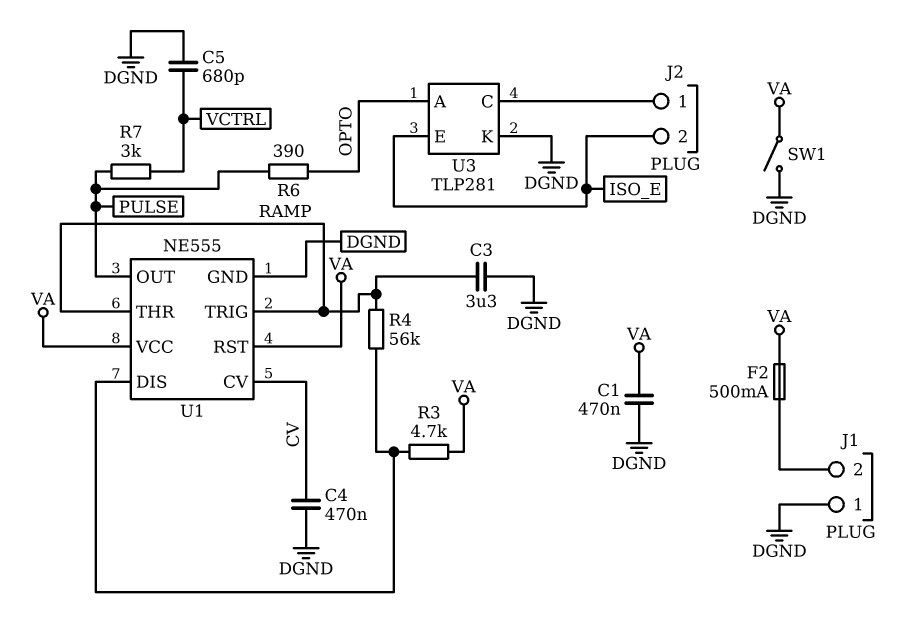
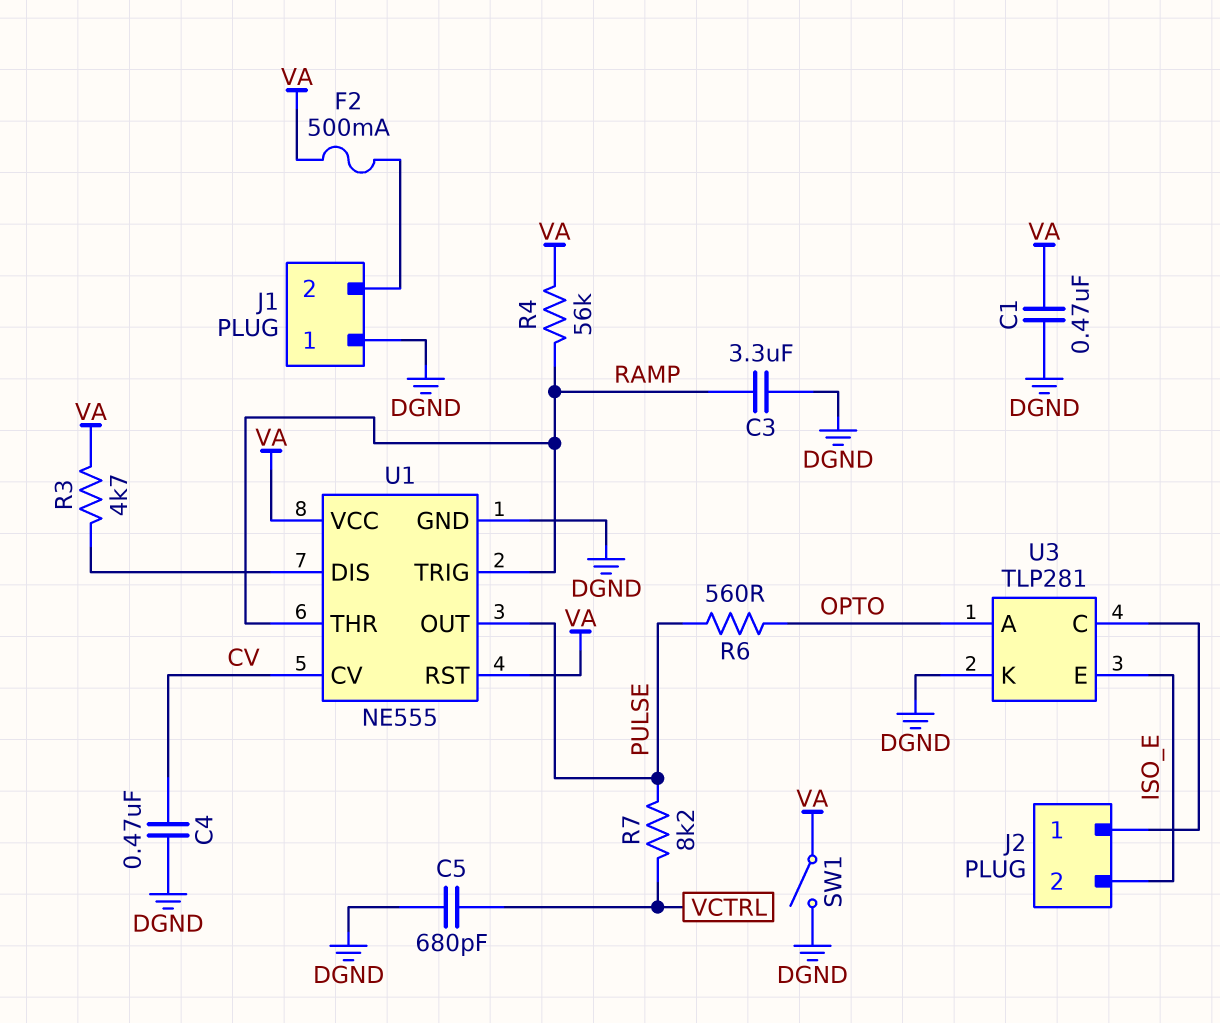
R4: 56k (RAMP, U1/DIS) -> 56k (RAMP, VA)
R6: 390 (OPTO, PULSE) -> 560 (OPTO, PULSE)
R7: 3k (PULSE, VCTRL) -> 8.2k (PULSE, VCTRL)

